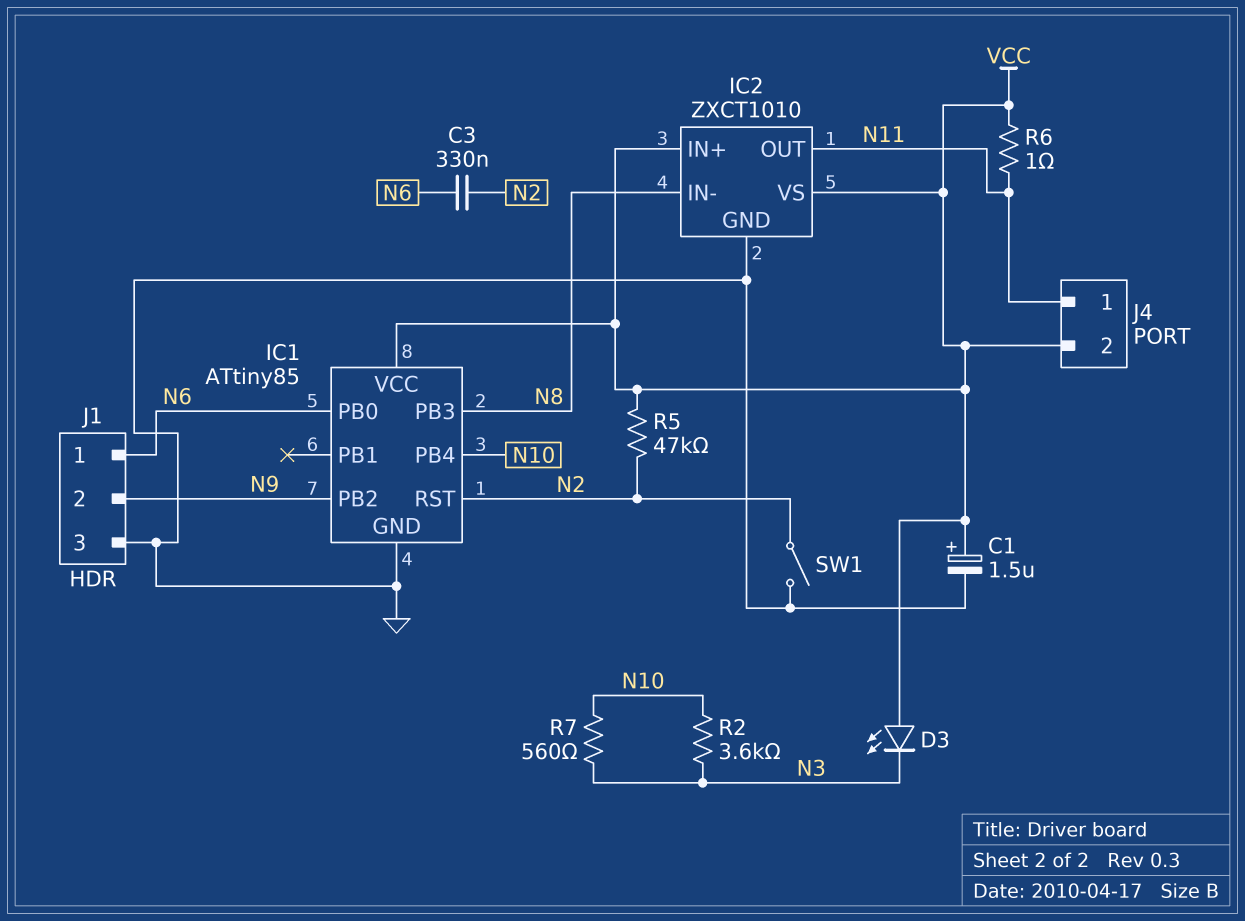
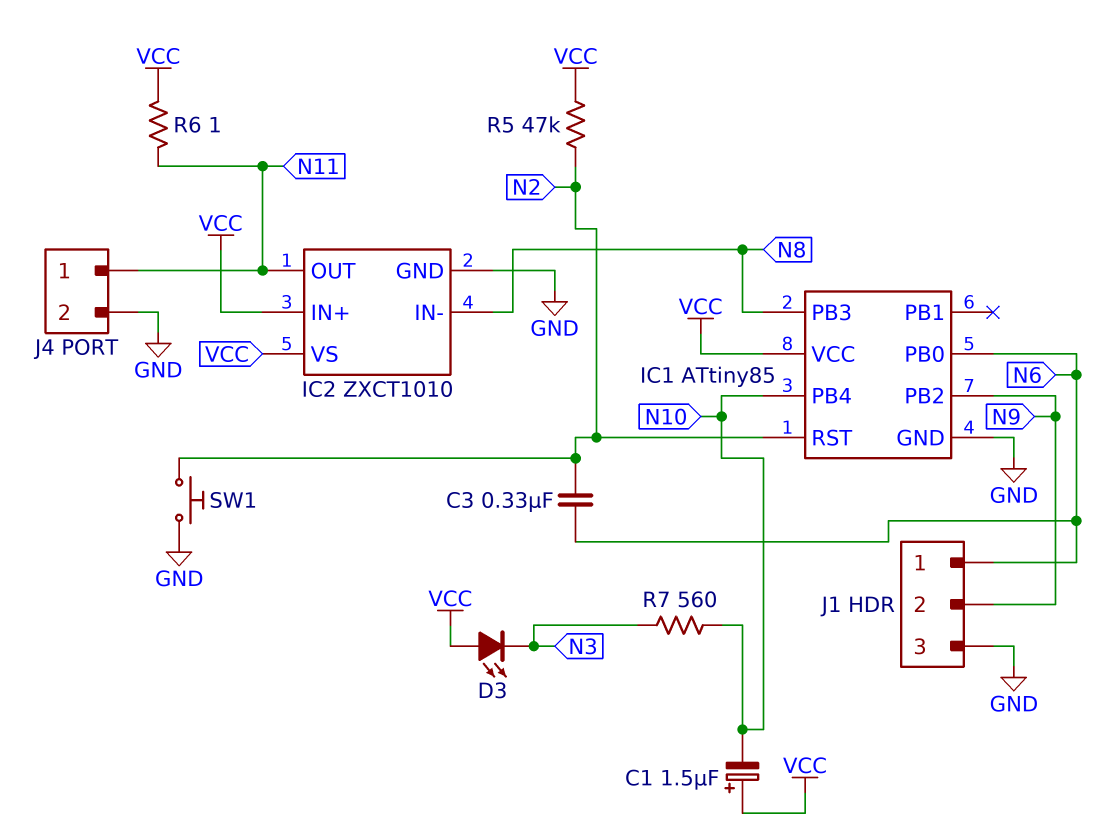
C1: 1.5uF (plus VCC, minus GND) -> 1.5uF (plus VCC, minus N10)
J4 pin 2: VCC -> GND
R2: 3.6k (N3, N10) -> none
SW1: switch (GND, N2) -> button (GND, N2)

